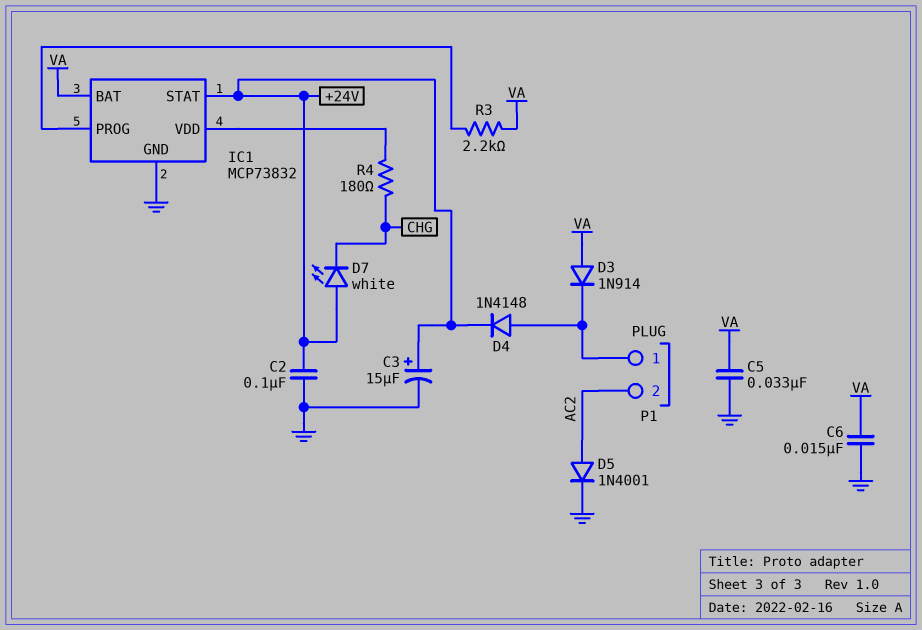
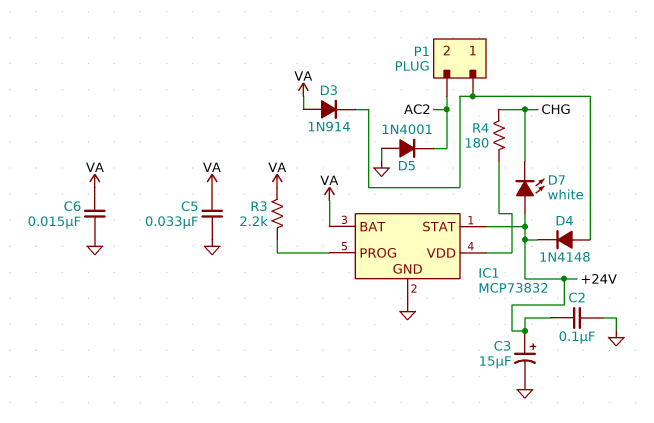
D5: diode 1N4001 (A AC2, K GND) -> diode 1N4001 (A GND, K AC2)

